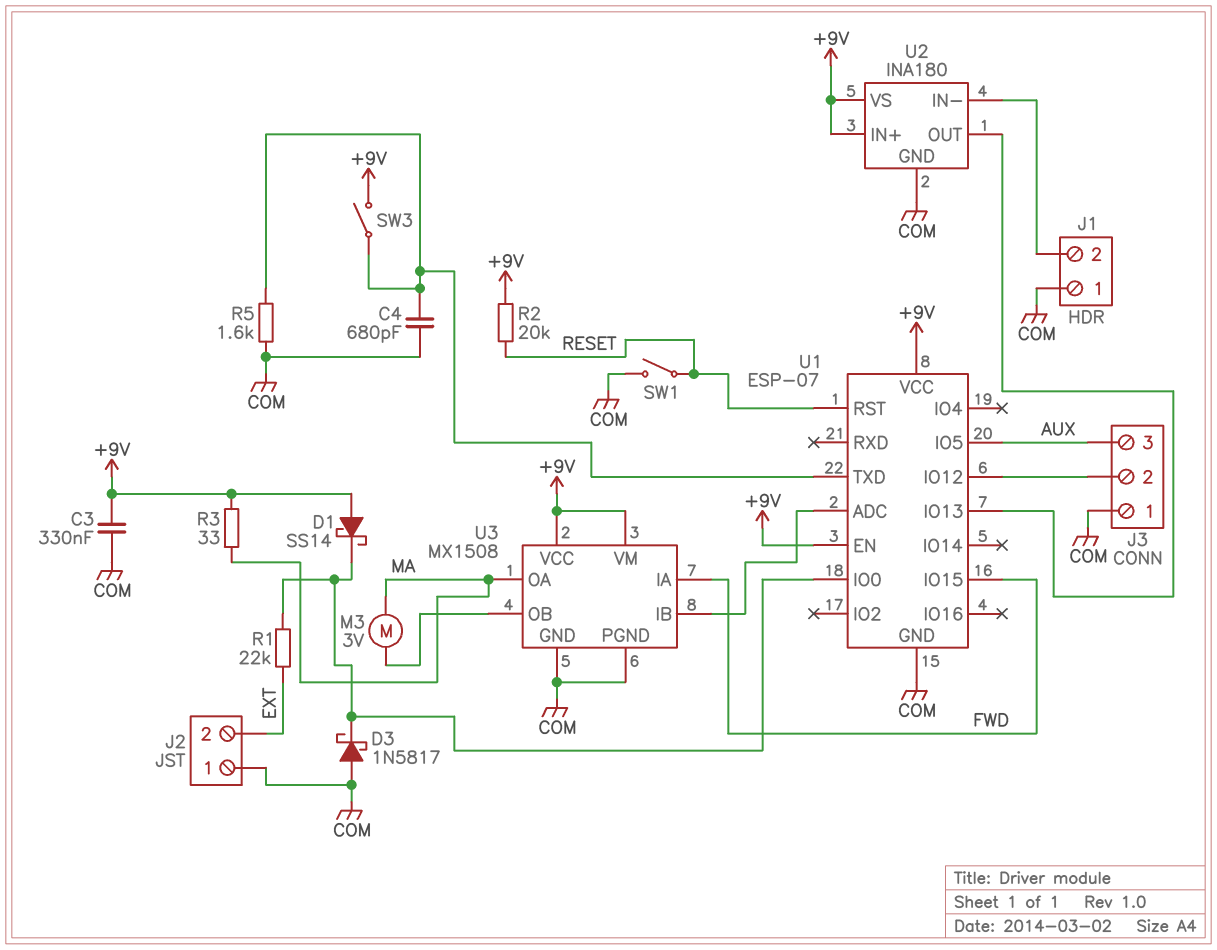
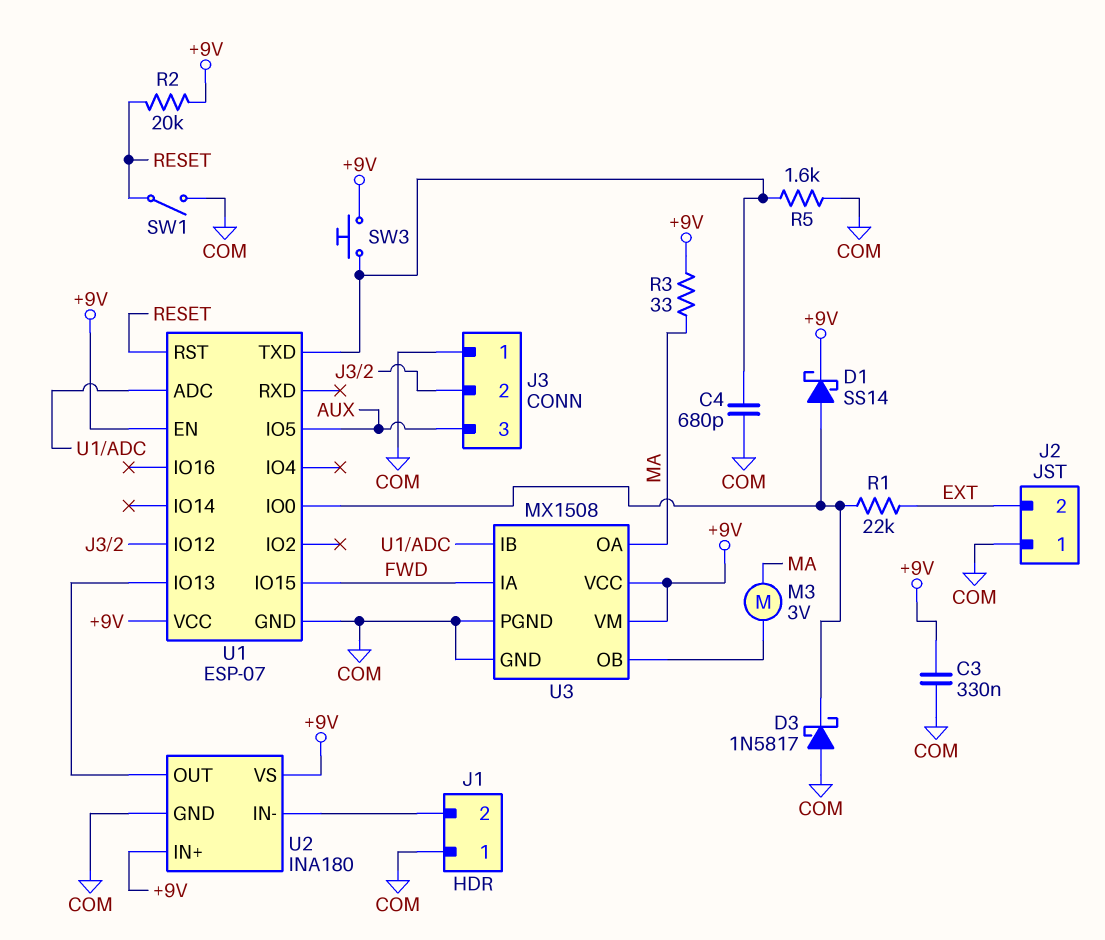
D1: schottky SS14 (A +9V, K U1/IO0) -> schottky SS14 (A U1/IO0, K +9V)
SW3: switch (+9V, U1/TXD) -> button (+9V, U1/TXD)

